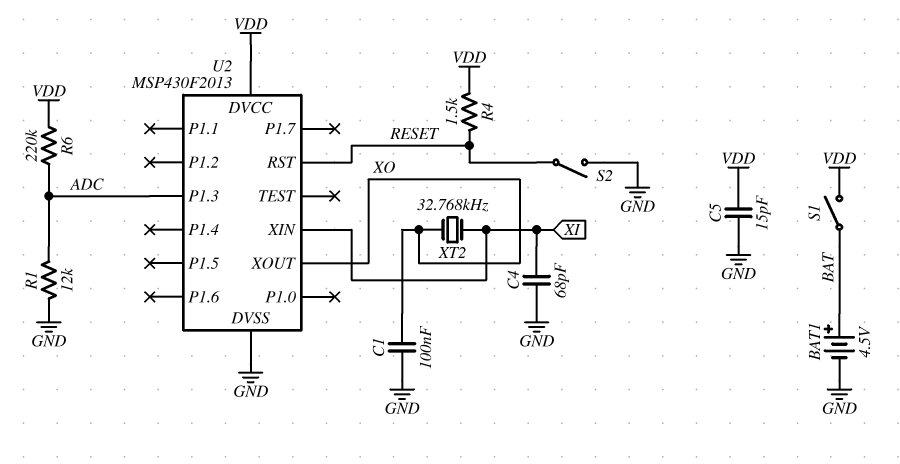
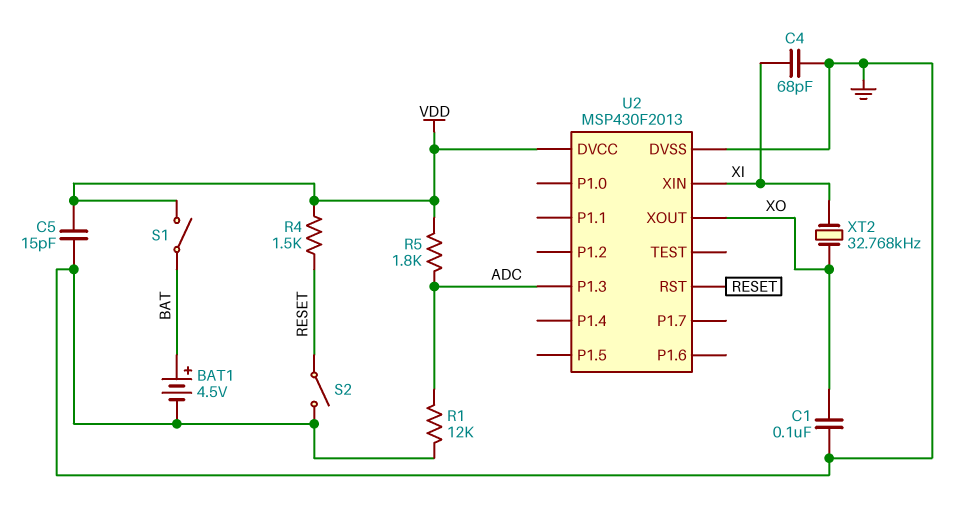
R5: none -> 1.8k (ADC, VDD)
R6: 220k (ADC, VDD) -> none

